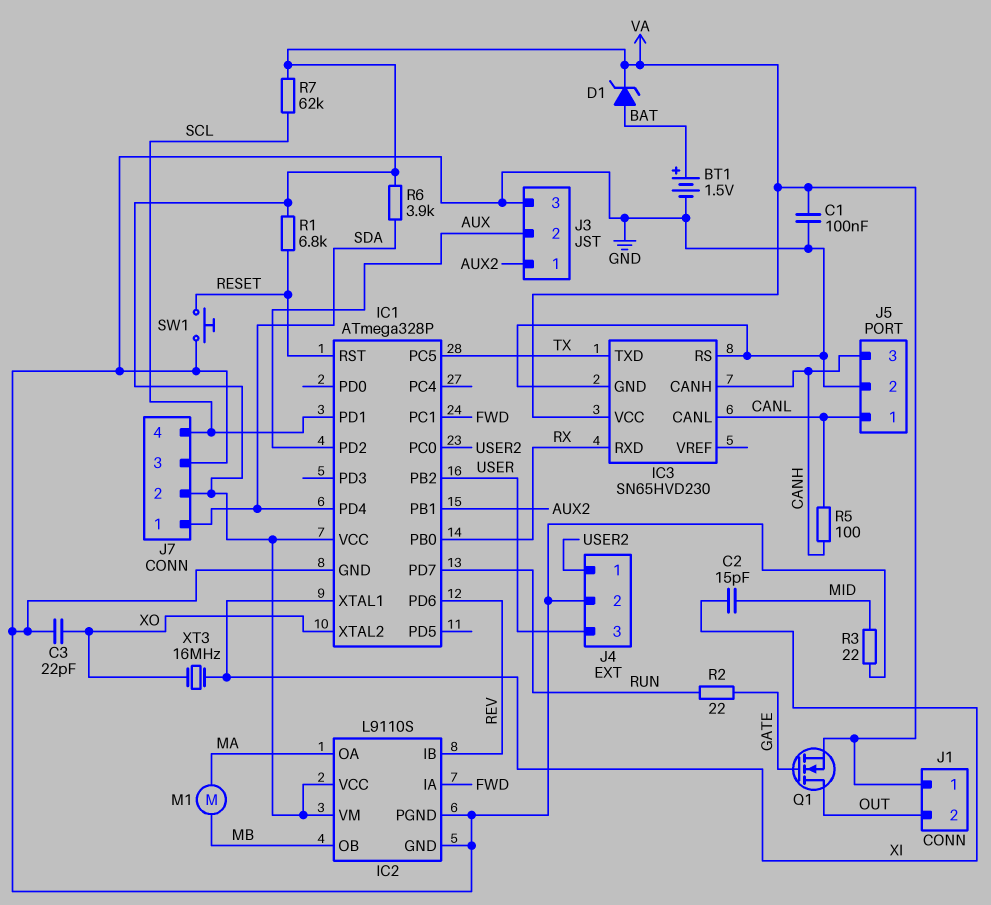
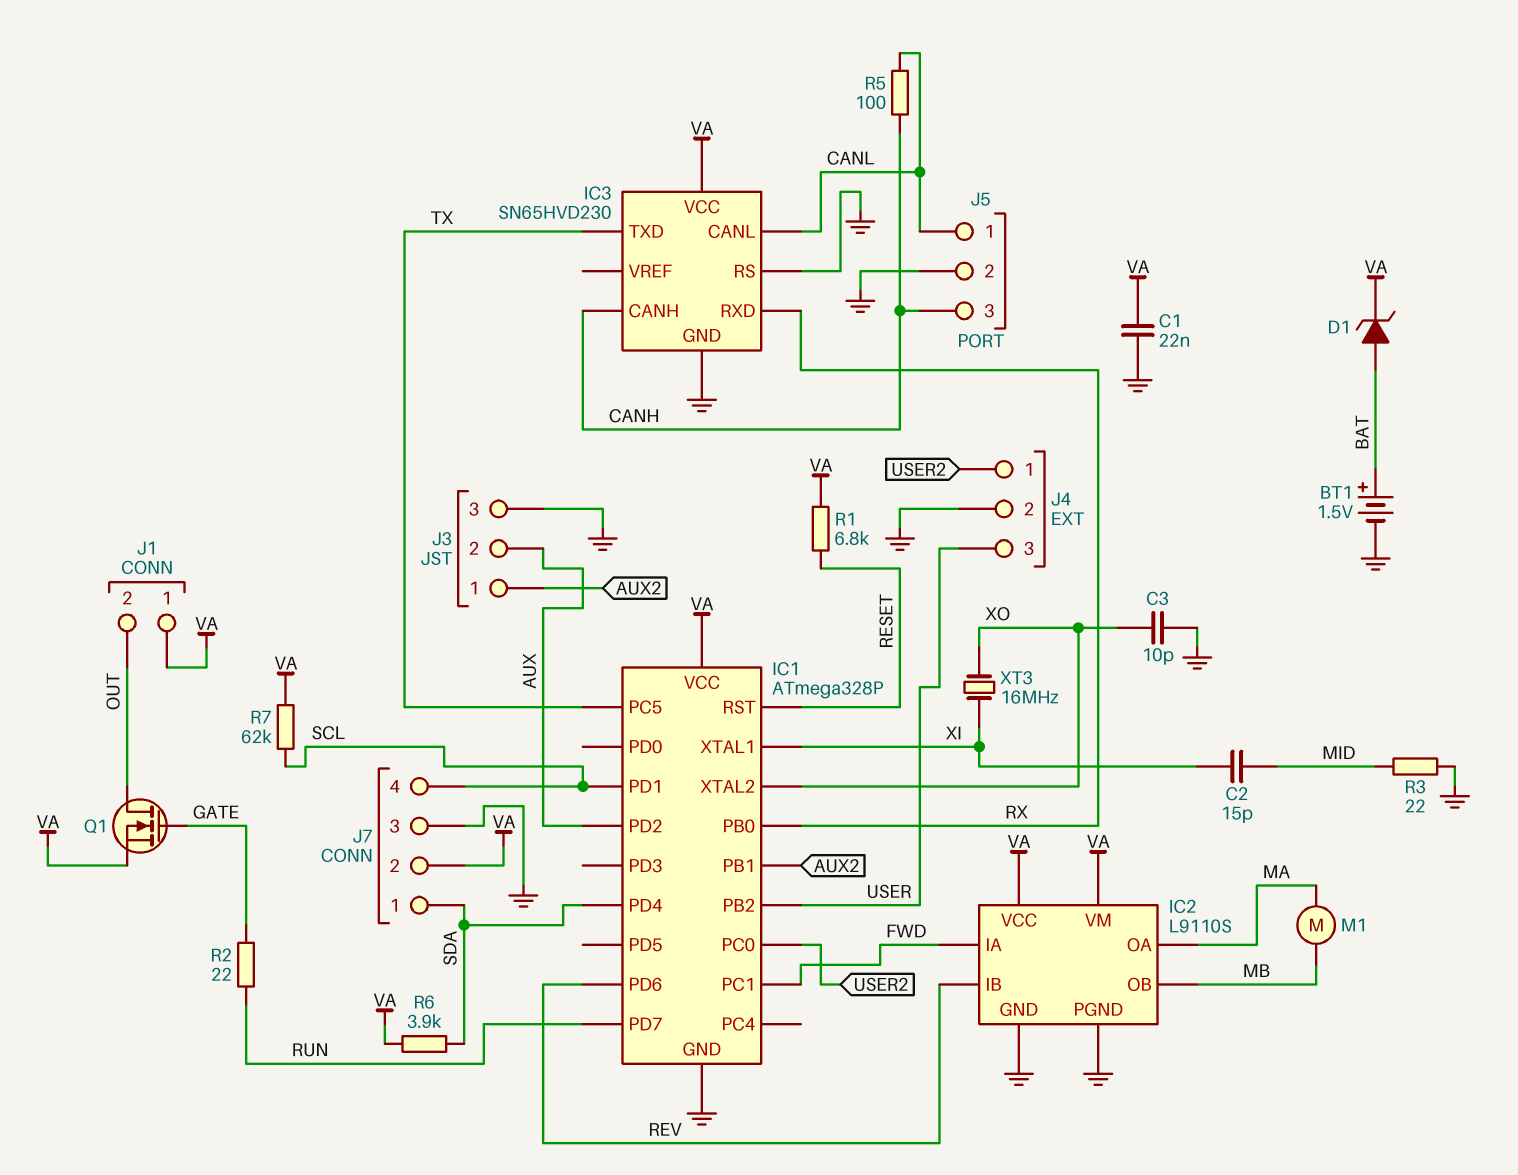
C1: 100nF (GND, VA) -> 22nF (GND, VA)
C3: 22pF (GND, XO) -> 10pF (GND, XO)
SW1: button (GND, RESET) -> none

